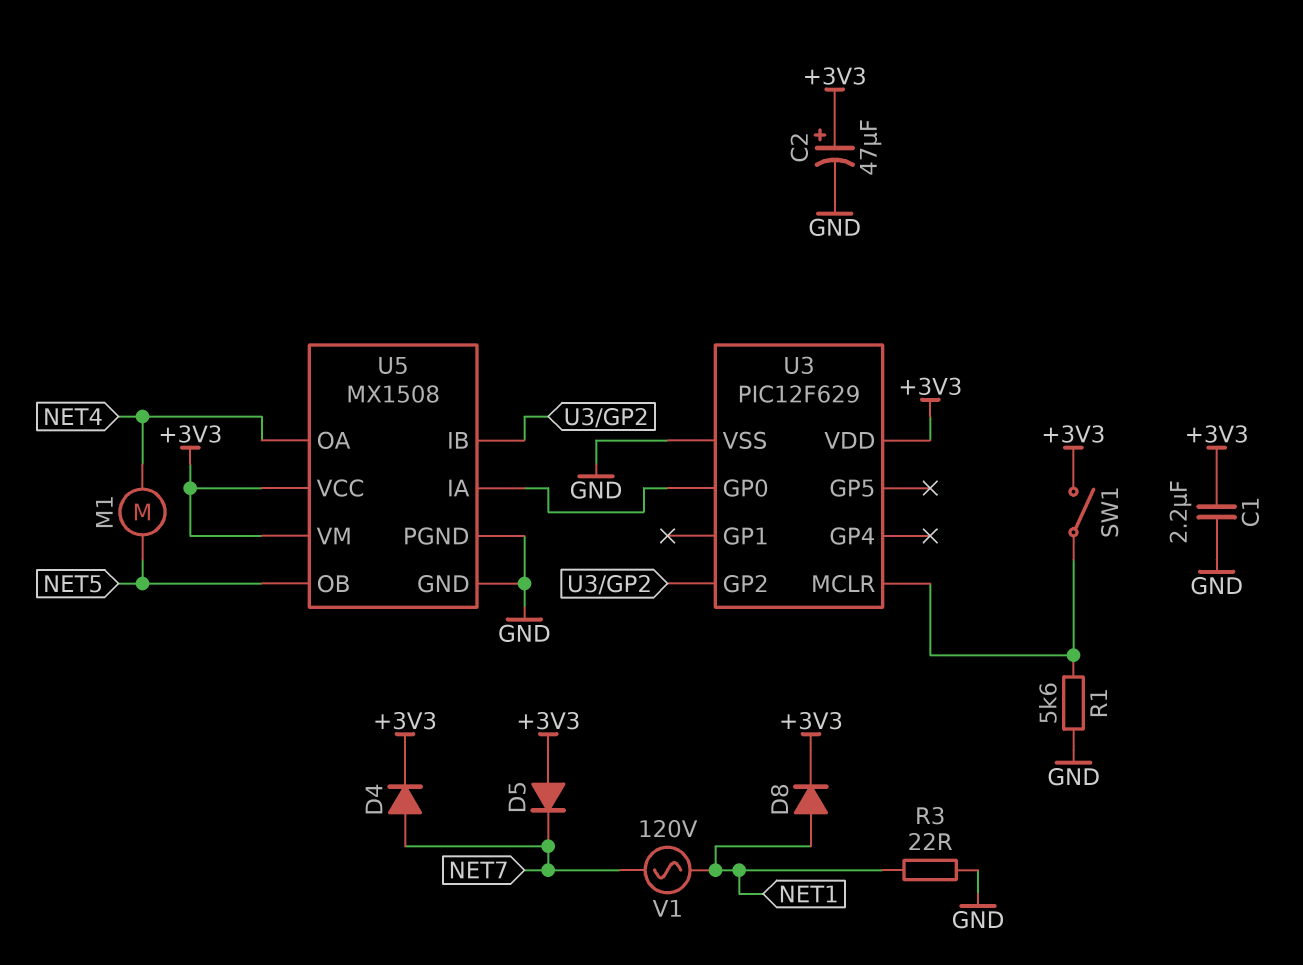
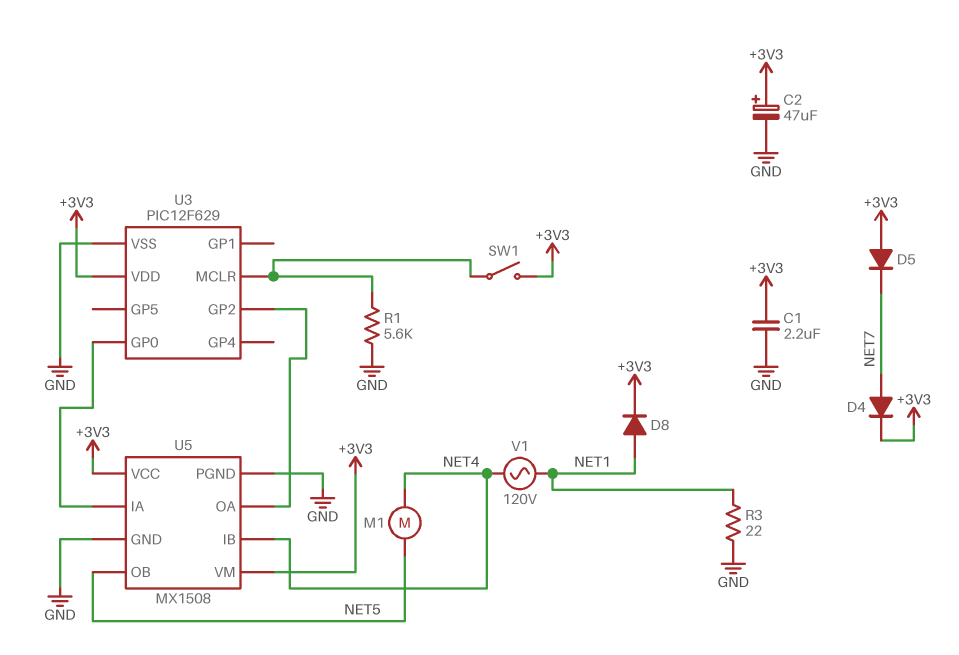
U5 pin IB: U3/GP2 -> NET4
U5 pin OA: NET4 -> U3/GP2
V1: AC 120V (NET1, NET7) -> AC 120V (NET1, NET4)

